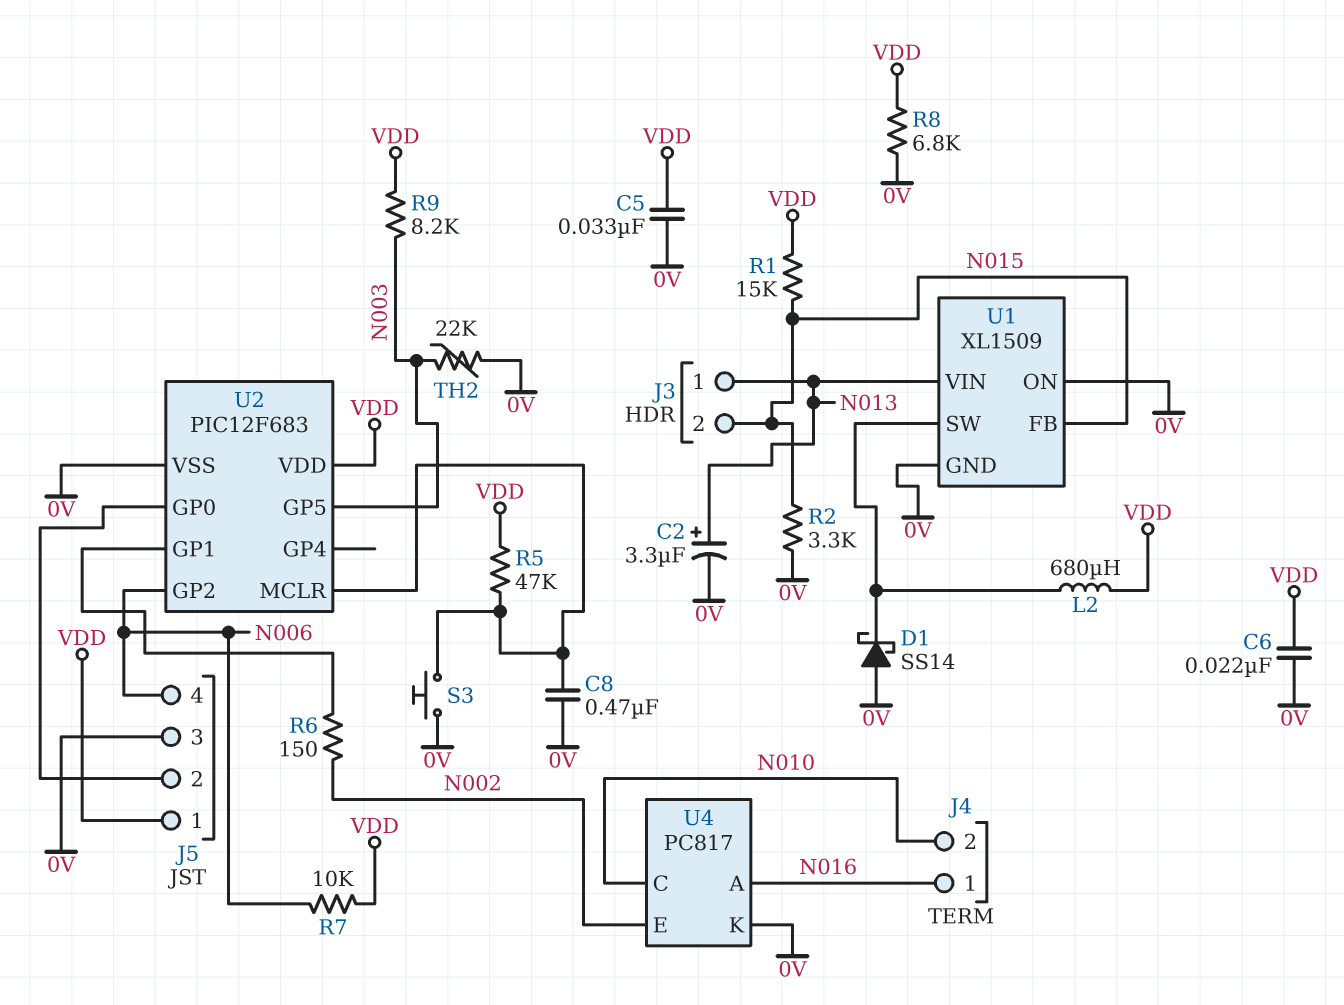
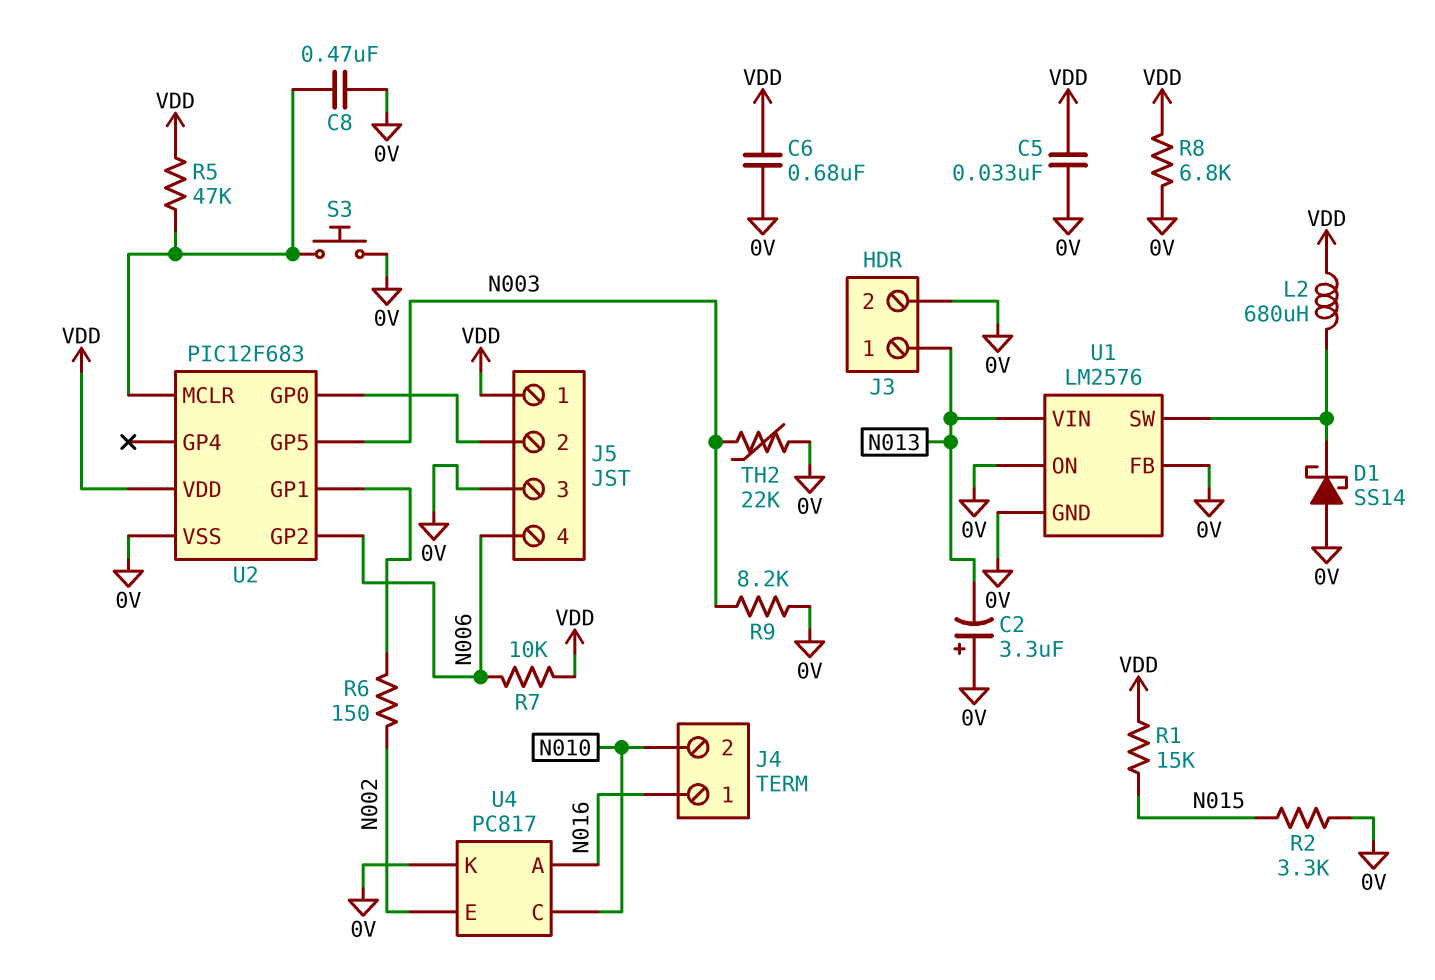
C2: 3.3uF (plus N013, minus 0V) -> 3.3uF (plus 0V, minus N013)
C6: 22nF (0V, VDD) -> 680nF (0V, VDD)
J3 pin 2: N015 -> 0V
R9: 8.2k (N003, VDD) -> 8.2k (0V, N003)
U1: XL1509 -> LM2576
U1 pin FB: N015 -> 0V

